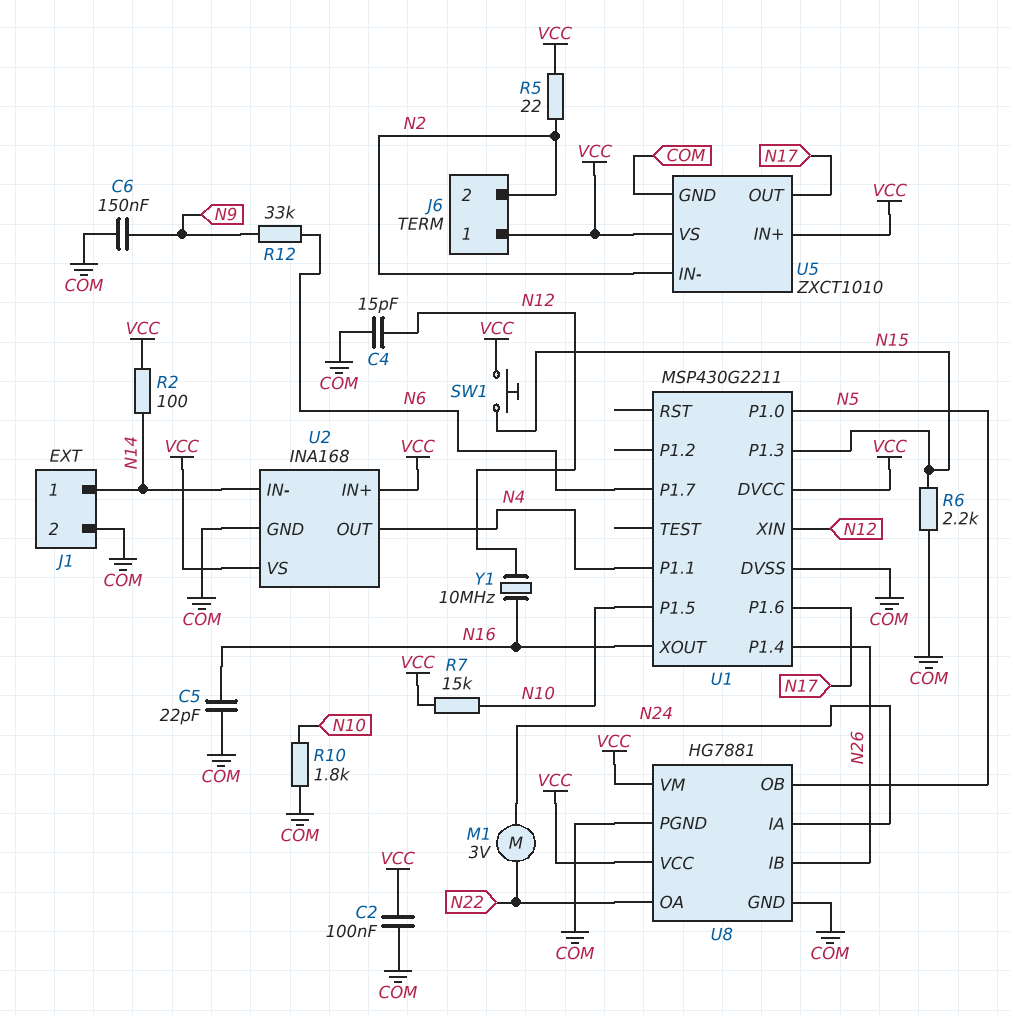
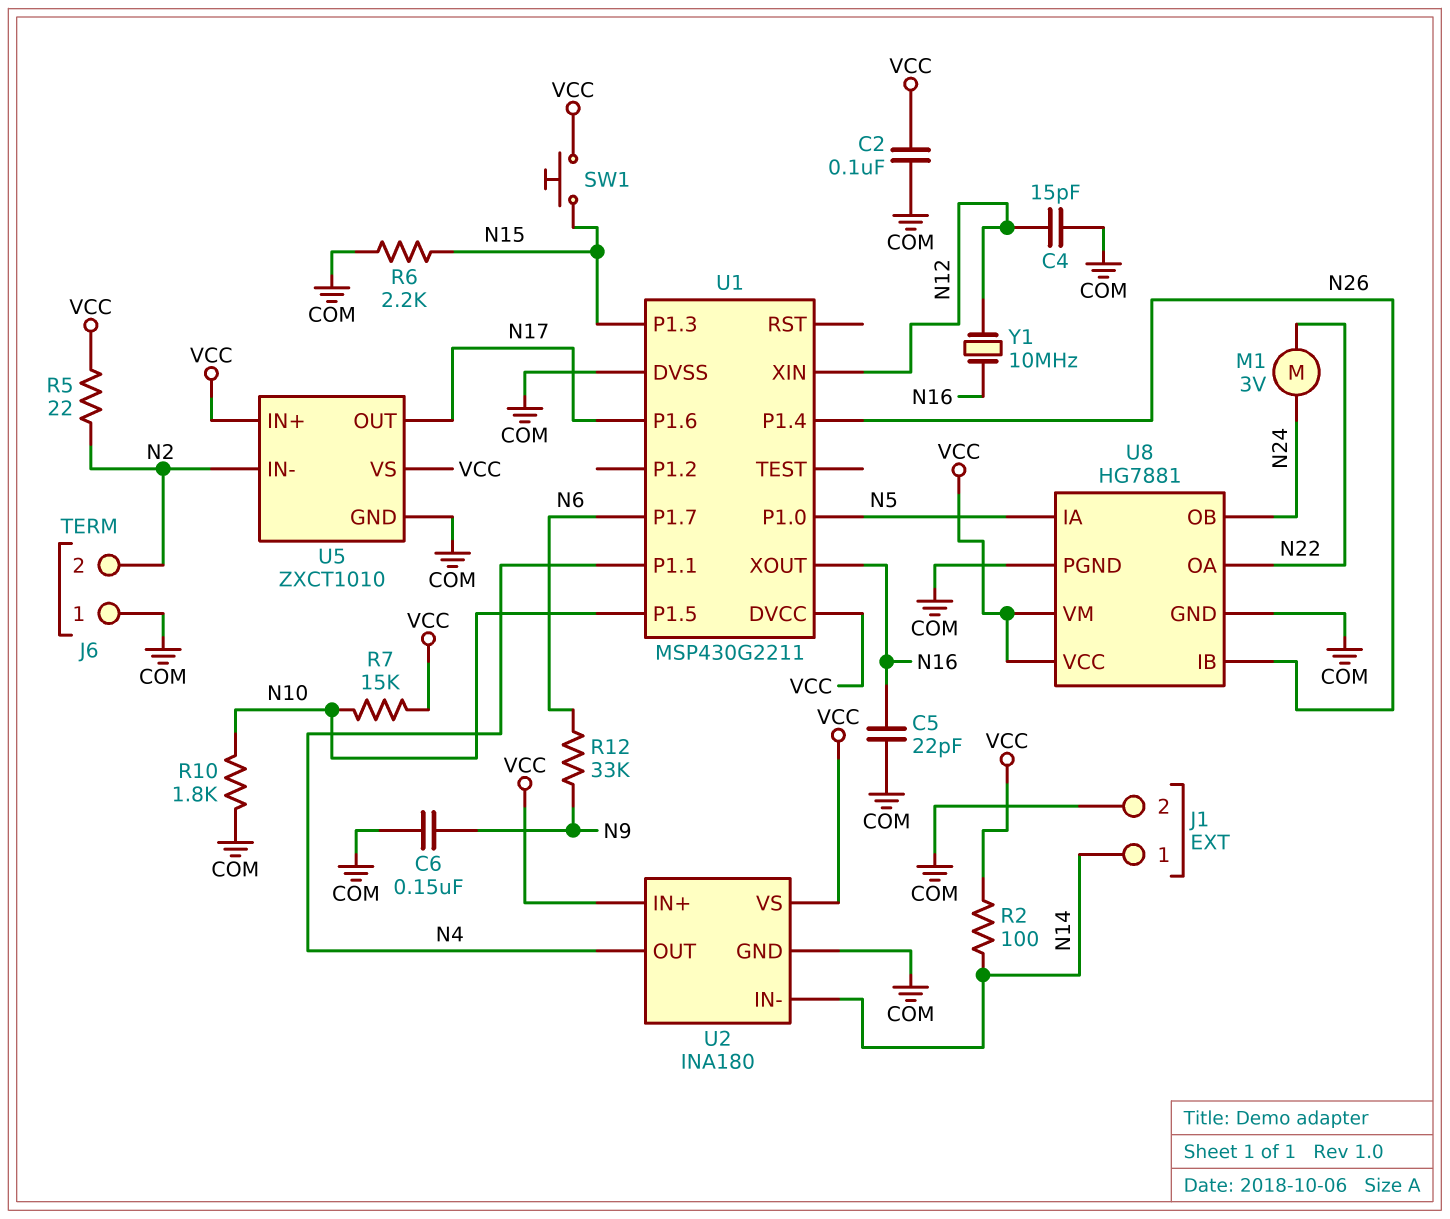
J6 pin 1: VCC -> COM
U2: INA168 -> INA180
U8 pin IA: N24 -> N5
U8 pin OB: N5 -> N24

